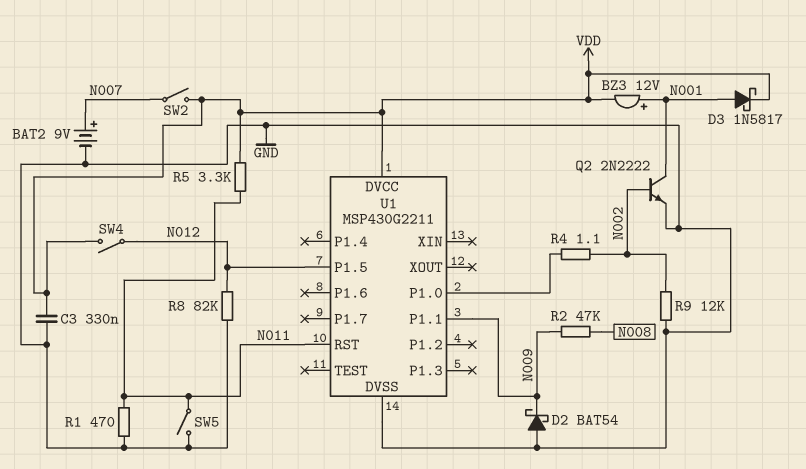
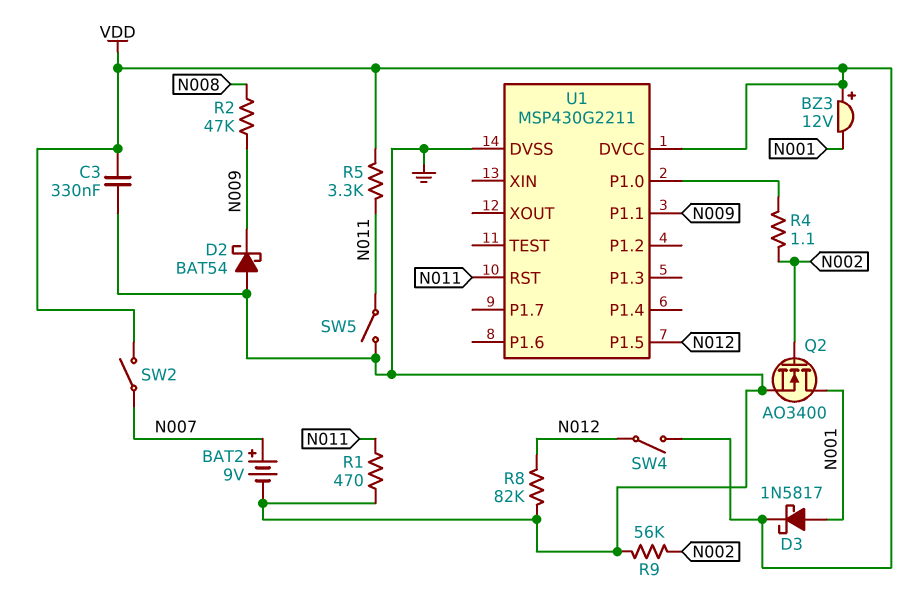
BZ3: buzzer 12V (plus N001, minus VDD) -> buzzer 12V (plus VDD, minus N001)
Q2: NPN 2N2222 (B N002, C N001, E GND) -> NMOS AO3400 (G N002, D N001, S GND)
R9: 12k (GND, N002) -> 56k (GND, N002)

